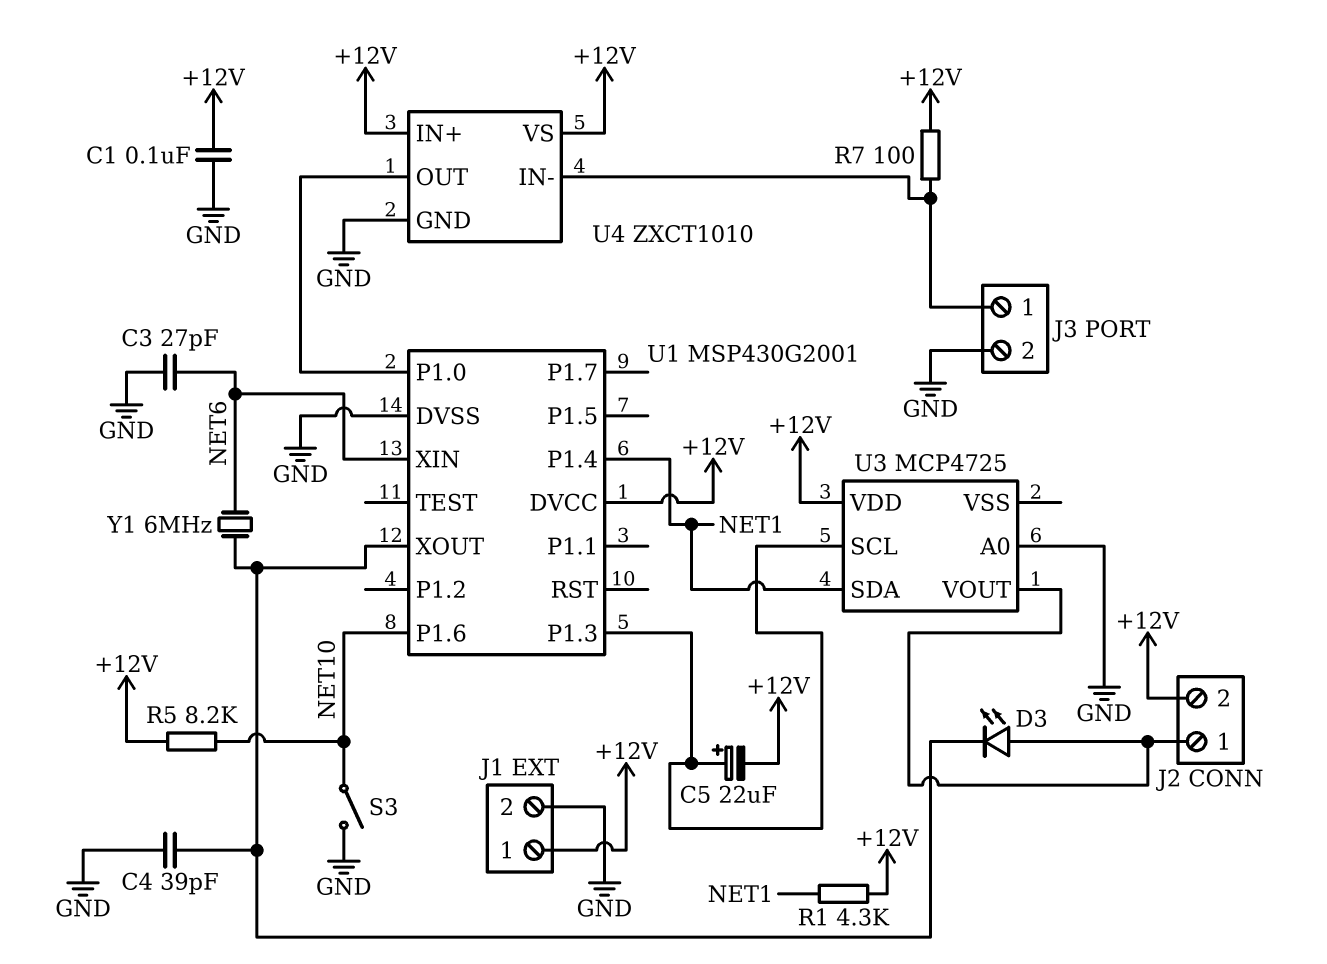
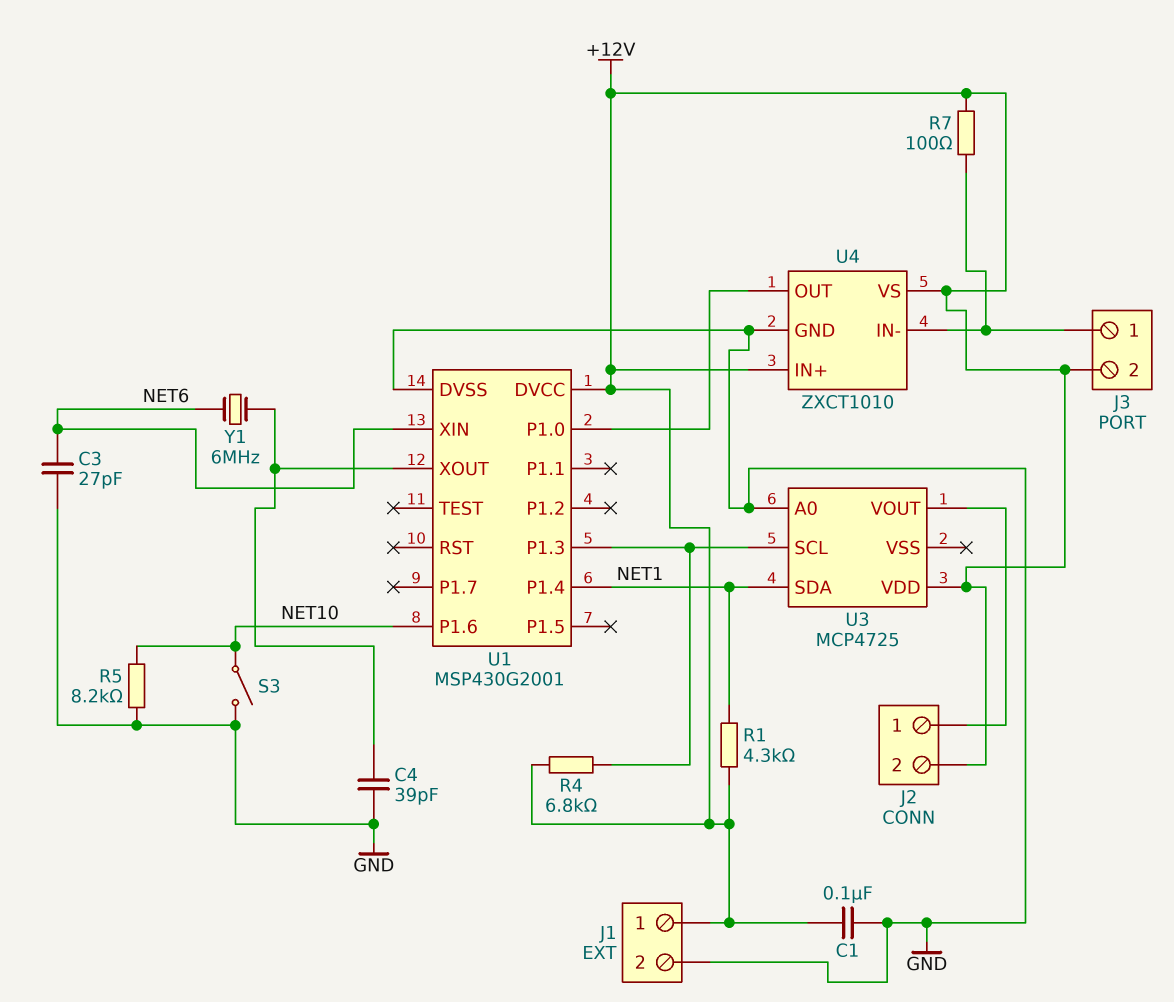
C5: 22uF (plus U1/P1.3, minus +12V) -> none
D3: LED (A J2/1, K U1/XOUT) -> none
J3 pin 2: GND -> +12V
R4: none -> 6.8k (+12V, U1/P1.3)
R5: 8.2k (+12V, NET10) -> 8.2k (GND, NET10)

